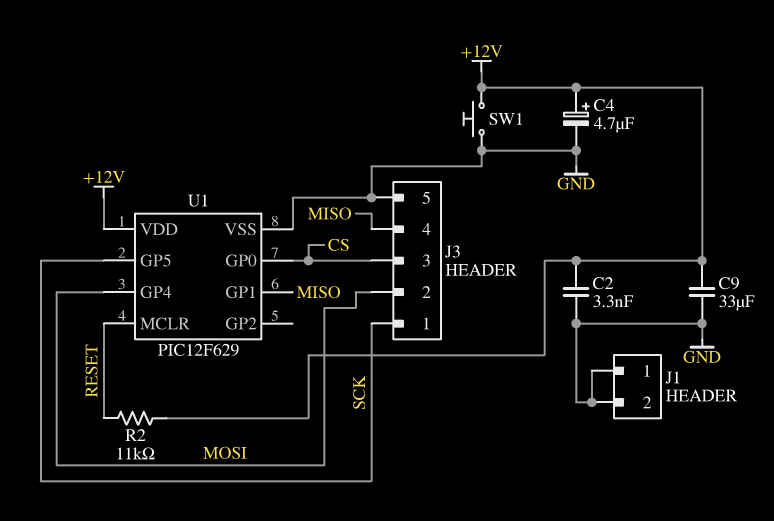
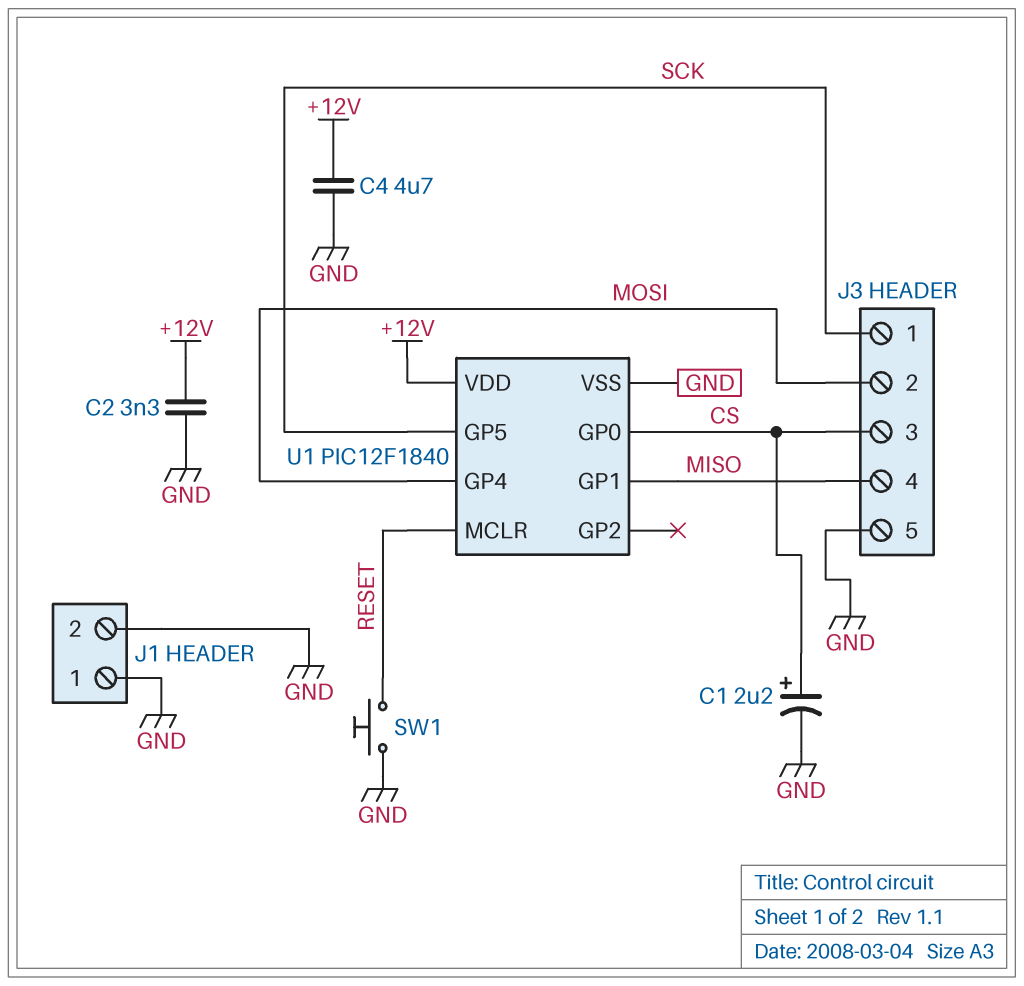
C1: none -> 2.2uF (plus CS, minus GND)
C4: 4.7uF (plus +12V, minus GND) -> 4.7uF (+12V, GND)
C9: 33uF (+12V, GND) -> none
R2: 11k (+12V, RESET) -> none
SW1: button (+12V, GND) -> button (GND, RESET)
U1: PIC12F629 -> PIC12F1840

